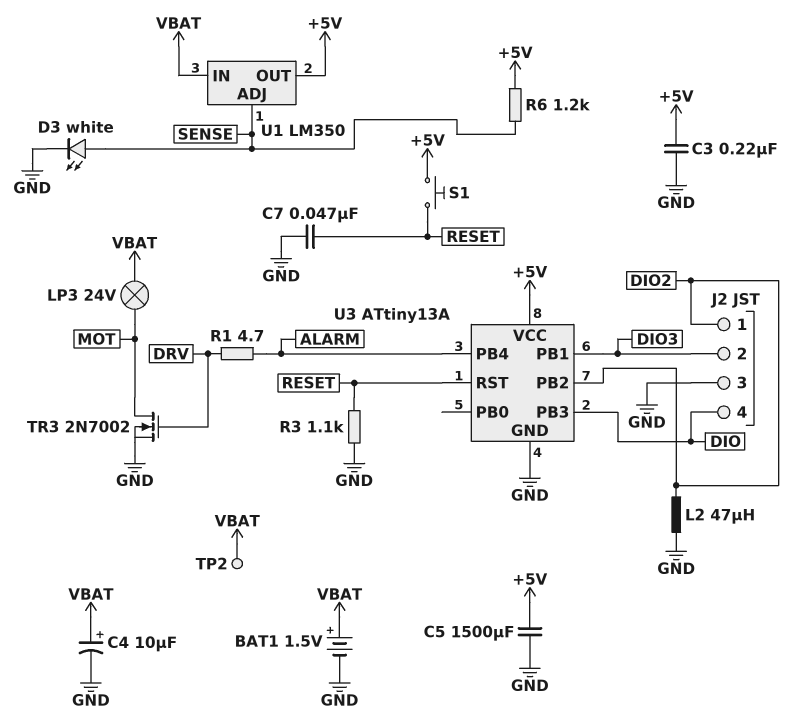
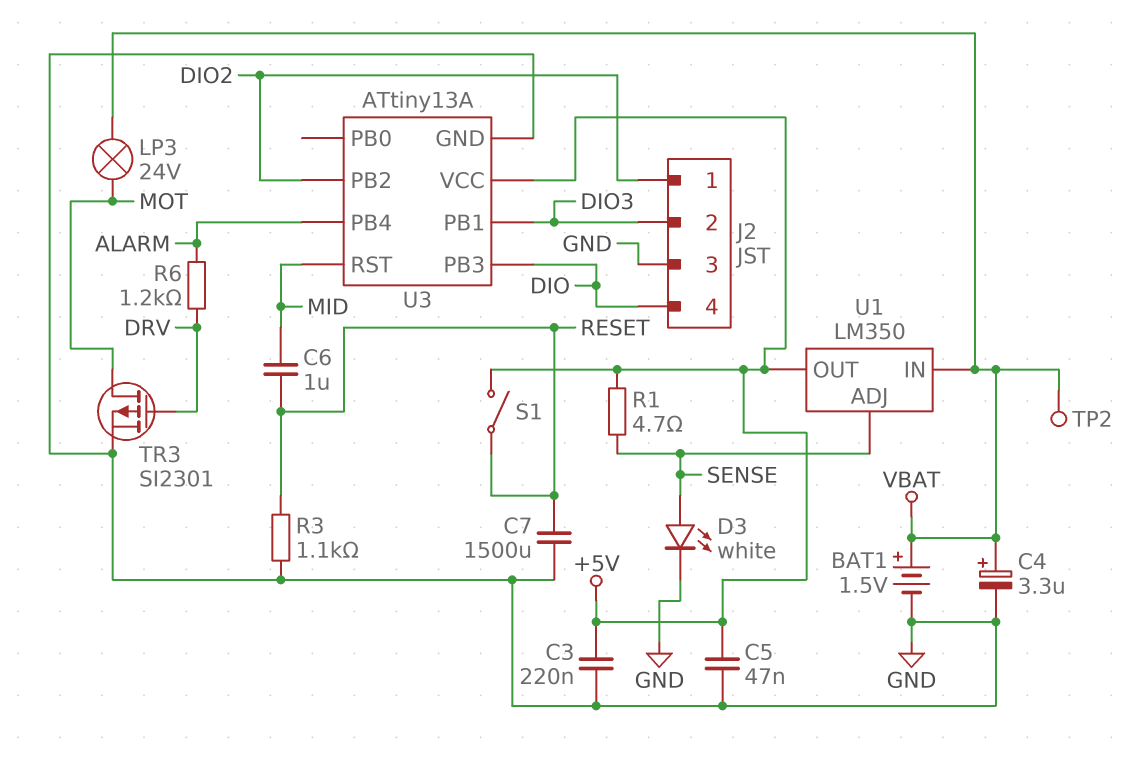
C4: 10uF (plus VBAT, minus GND) -> 3.3uF (plus VBAT, minus GND)
C5: 1500uF (+5V, GND) -> 47nF (+5V, GND)
C6: none -> 1uF (MID, RESET)
C7: 47nF (GND, RESET) -> 1500uF (GND, RESET)
L2: 47uH (DIO2, GND) -> none
R1: 4.7 (ALARM, DRV) -> 4.7 (+5V, SENSE)
R6: 1.2k (+5V, SENSE) -> 1.2k (ALARM, DRV)
S1: button (+5V, RESET) -> switch (+5V, RESET)
TR3: NMOS 2N7002 (G DRV, D MOT, S GND) -> PMOS SI2301 (G DRV, D MOT, S GND)
U3 pin RST: RESET -> MID

